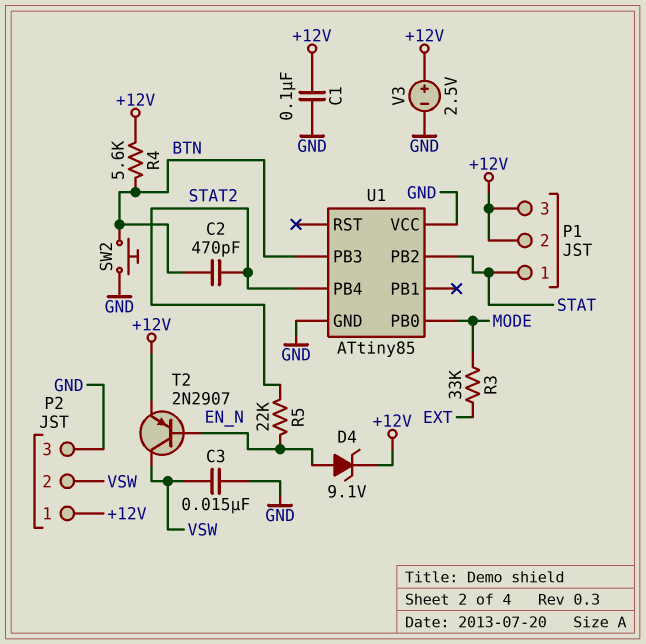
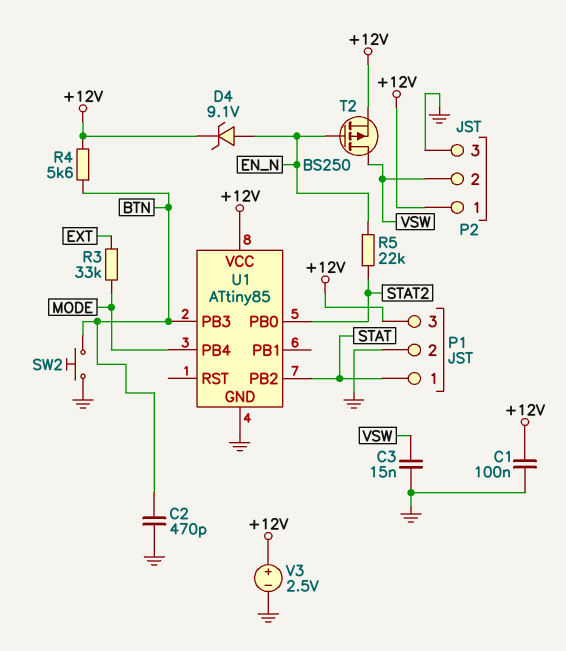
C2: 470pF (BTN, STAT2) -> 470pF (BTN, GND)
P1 pin 2: +12V -> GND
T2: PNP 2N2907 (B EN_N, C VSW, E +12V) -> PMOS BS250 (G EN_N, D VSW, S +12V)
U1 pin PB0: MODE -> STAT2
U1 pin PB4: STAT2 -> MODE
U1 pin VCC: GND -> +12V

